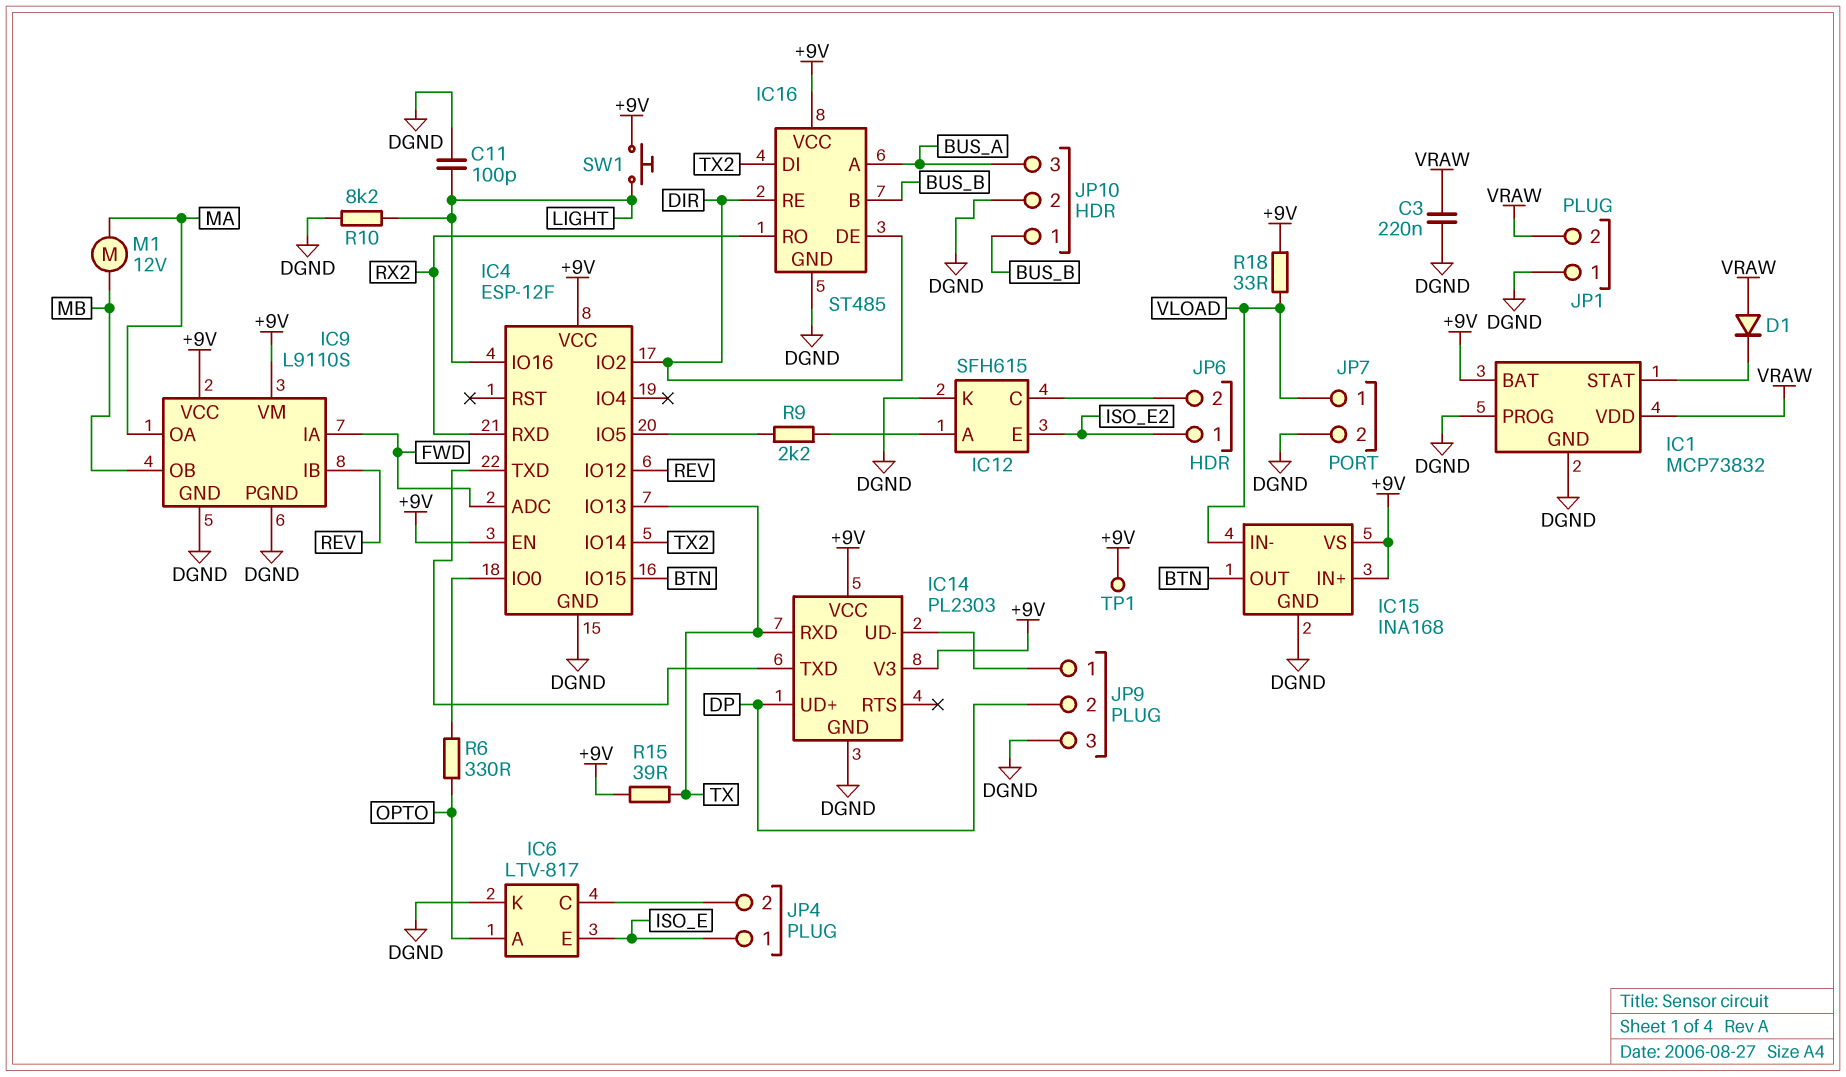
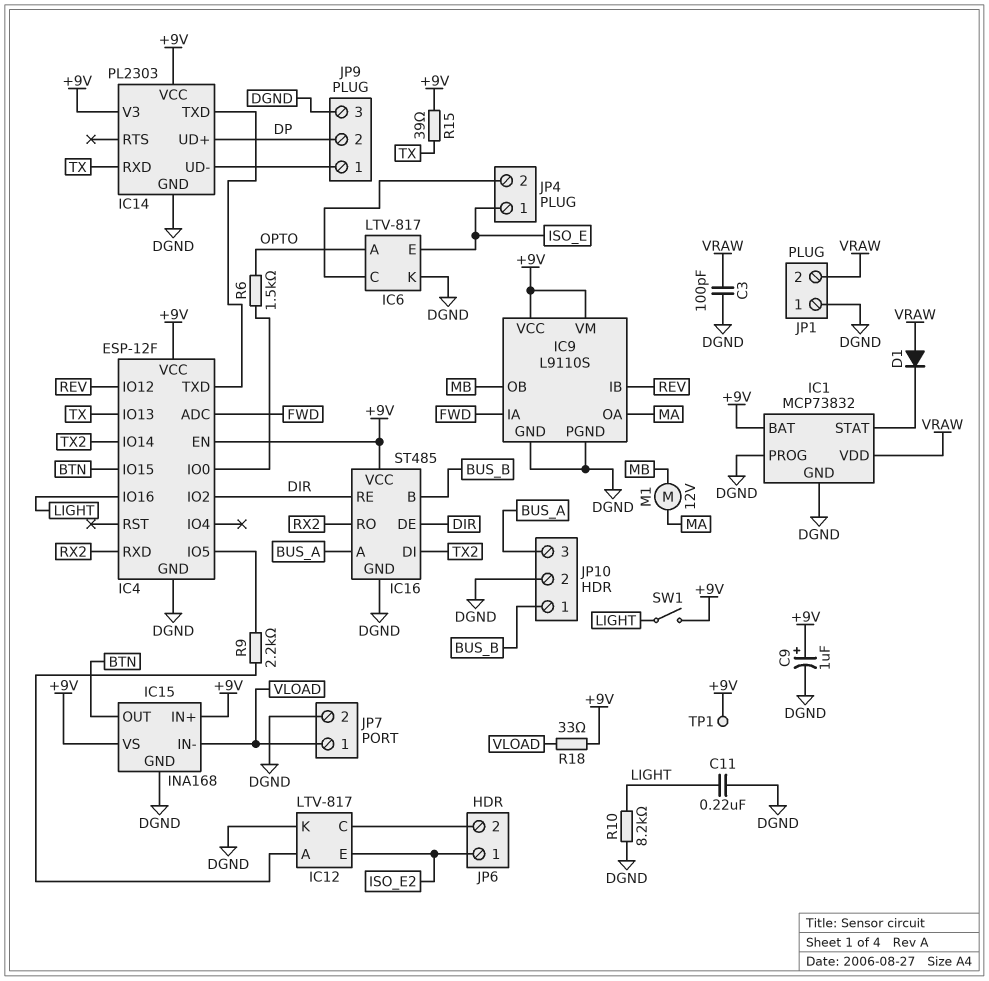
C3: 220nF (DGND, VRAW) -> 100pF (DGND, VRAW)
C9: none -> 1uF (plus +9V, minus DGND)
C11: 100pF (DGND, LIGHT) -> 220nF (DGND, LIGHT)
IC12: SFH615 -> LTV-817
R6: 330 (IC4/IO0, OPTO) -> 1.5k (IC4/IO0, OPTO)
SW1: button (+9V, LIGHT) -> switch (+9V, LIGHT)

